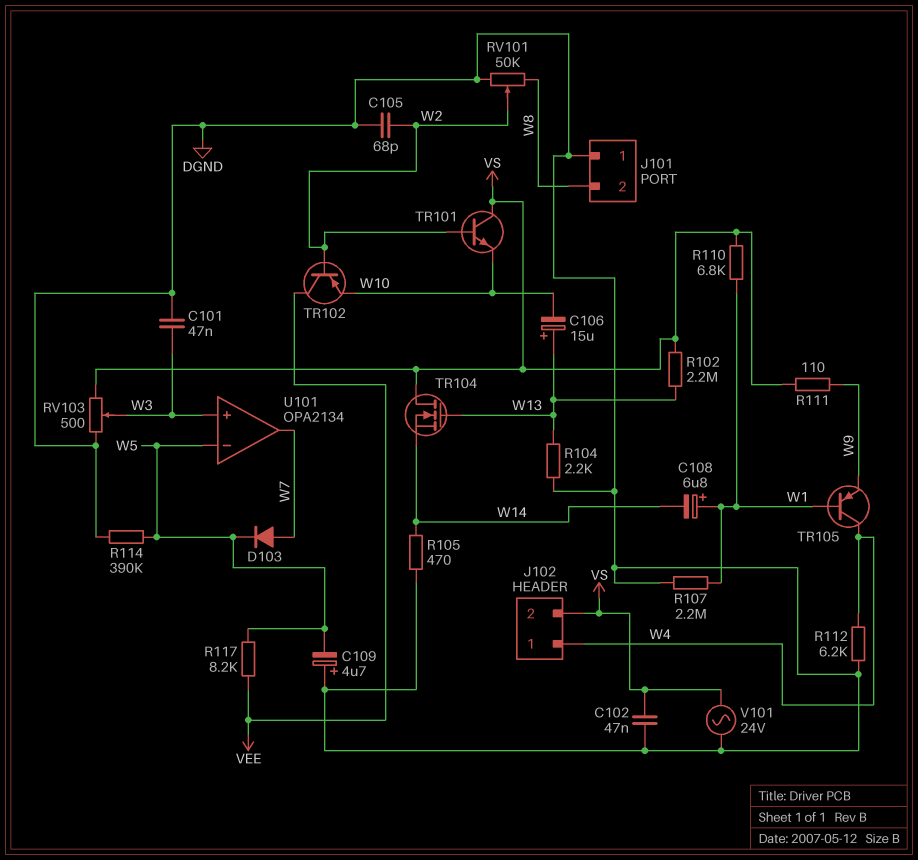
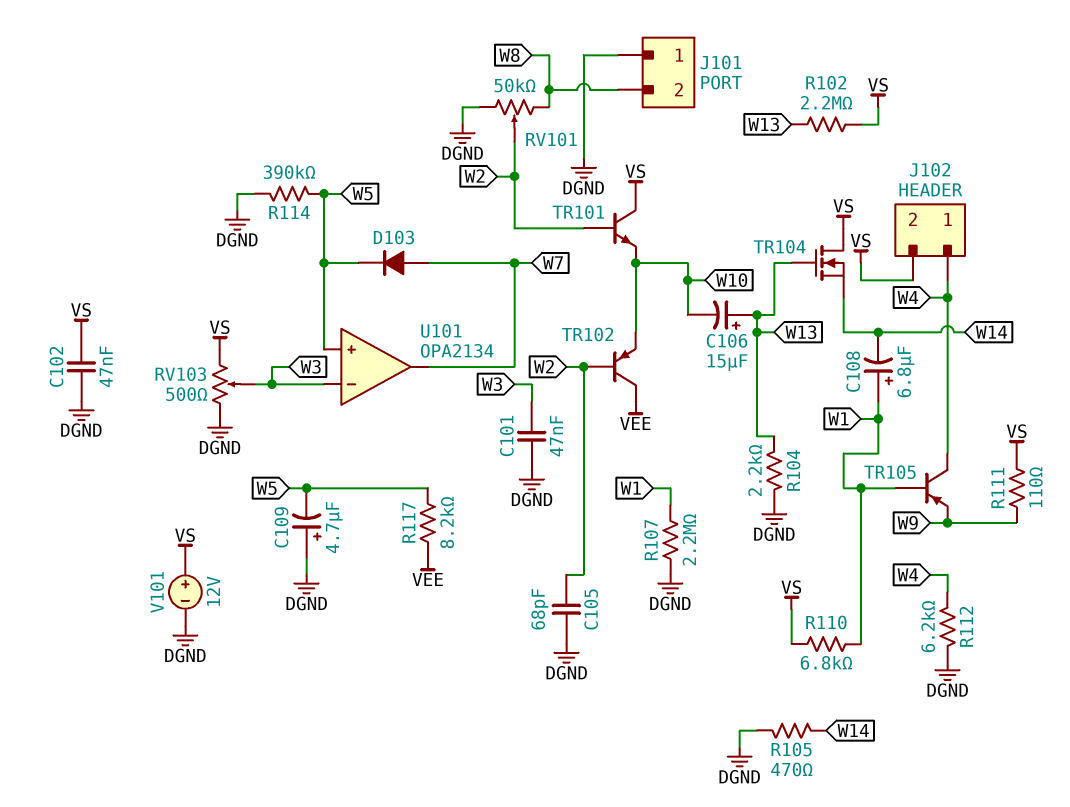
U101 pin in+: W3 -> W5
U101 pin in-: W5 -> W3
V101: AC 24V (DGND, VS) -> 12V (plus VS, minus DGND)

